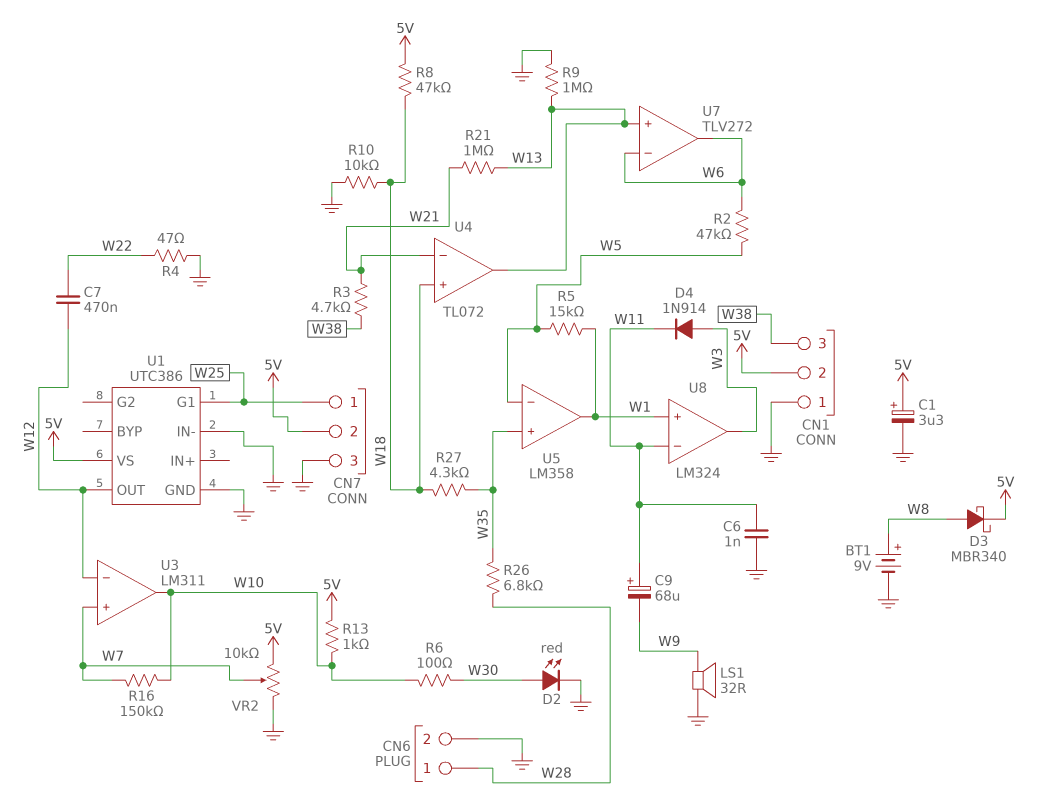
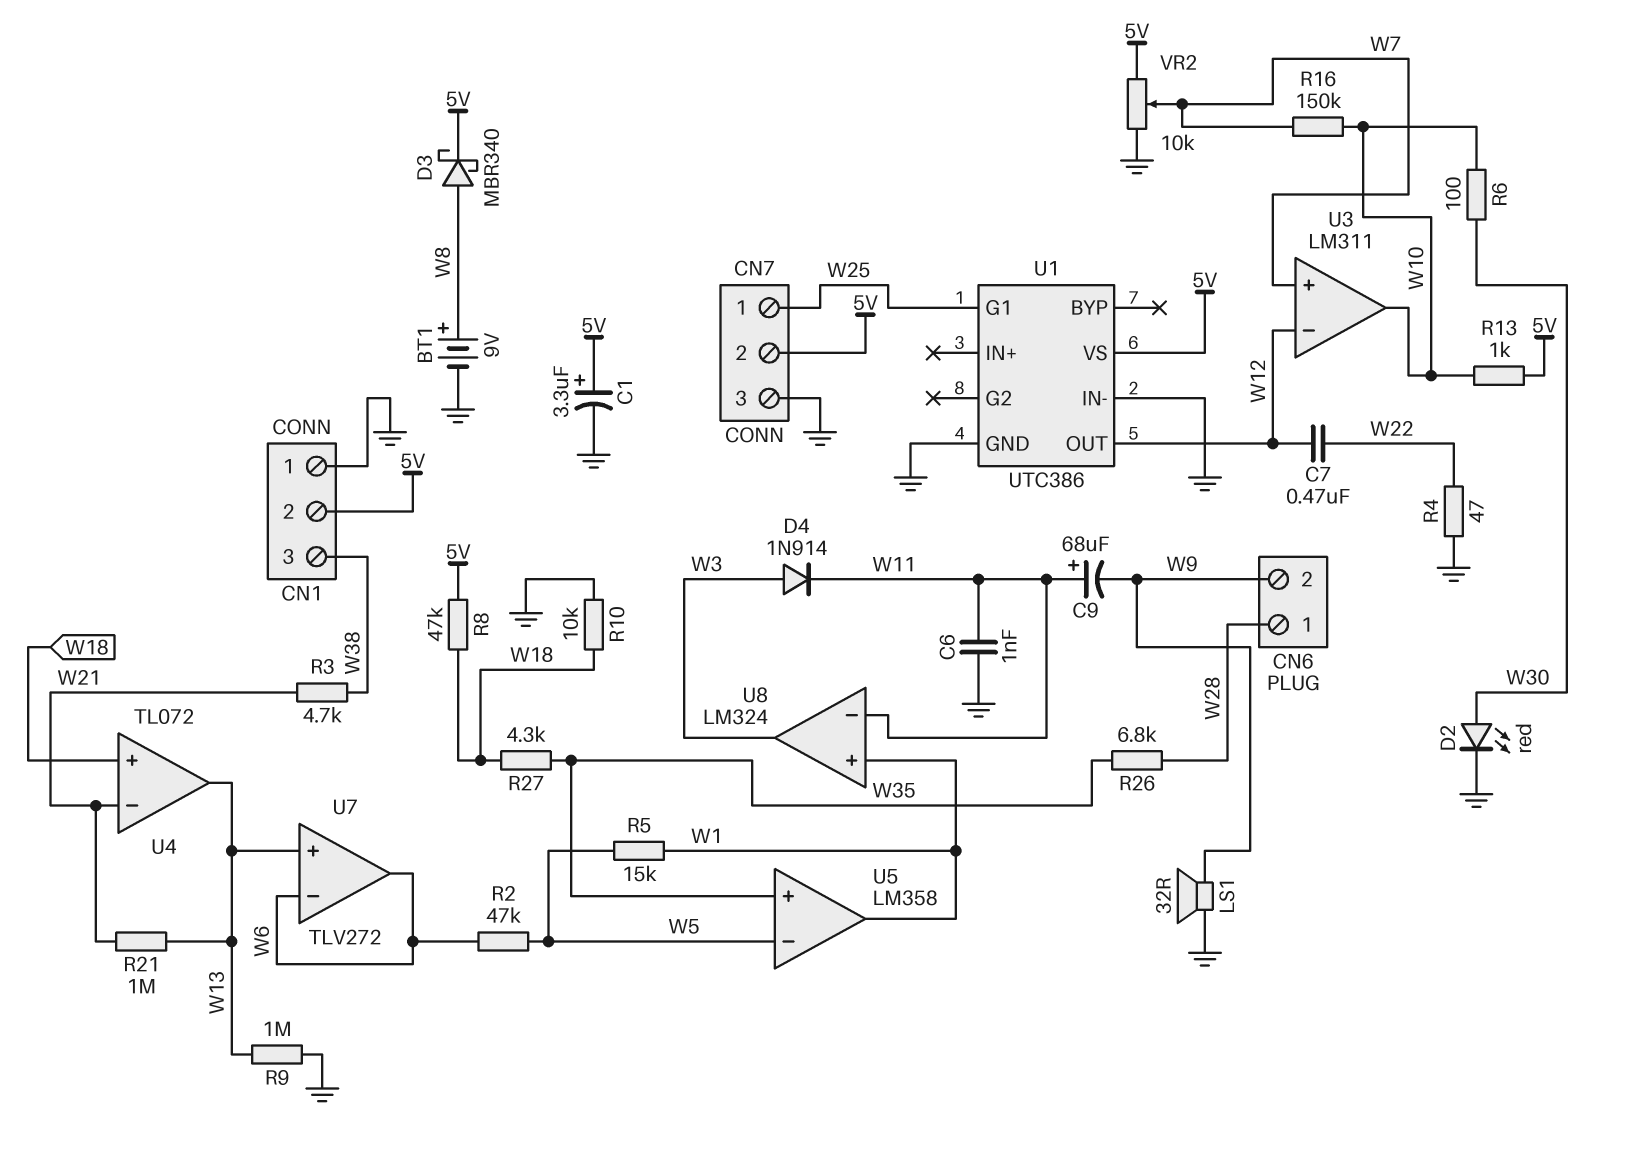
CN6 pin 2: GND -> W9

